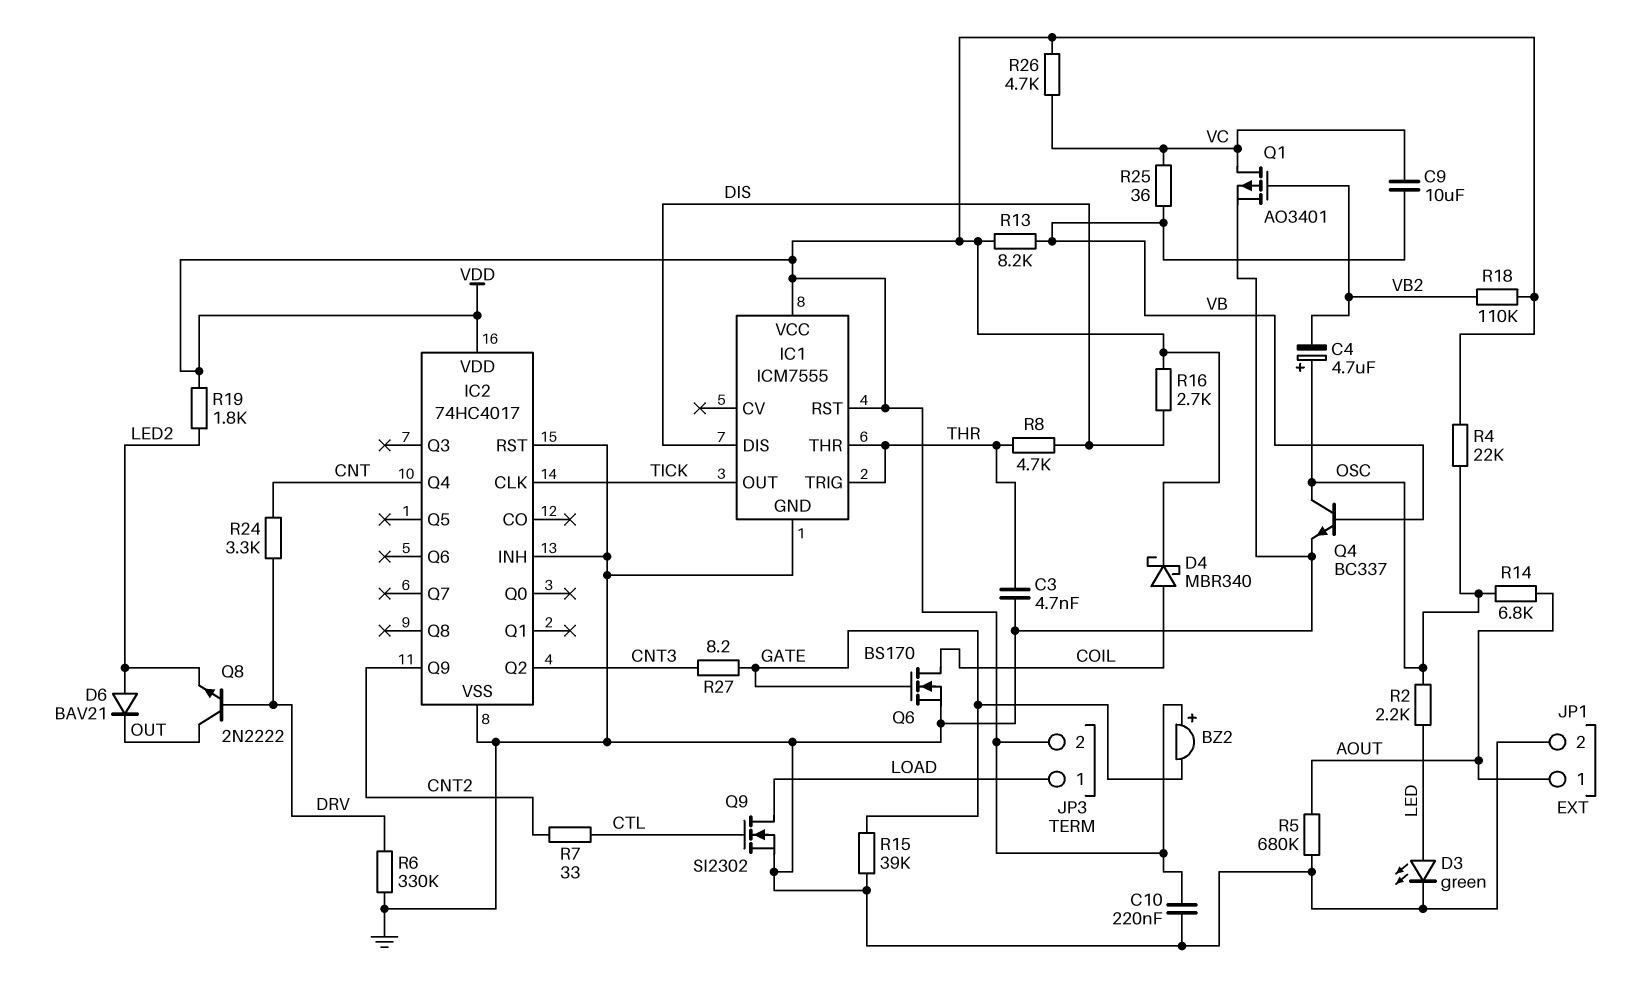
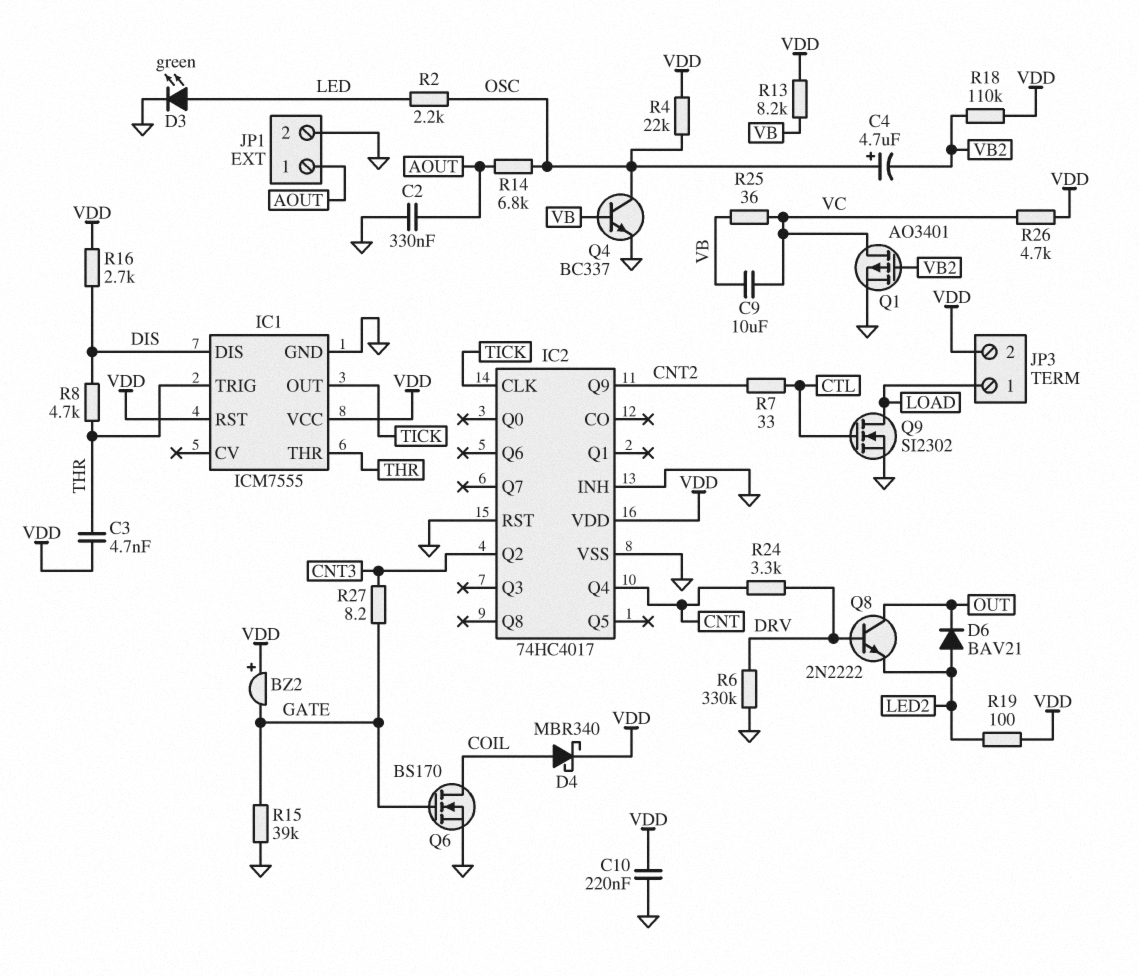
C2: none -> 330nF (AOUT, GND)
C3: 4.7nF (GND, THR) -> 4.7nF (THR, VDD)
R5: 680k (AOUT, GND) -> none
R19: 1.8k (LED2, VDD) -> 100 (LED2, VDD)

